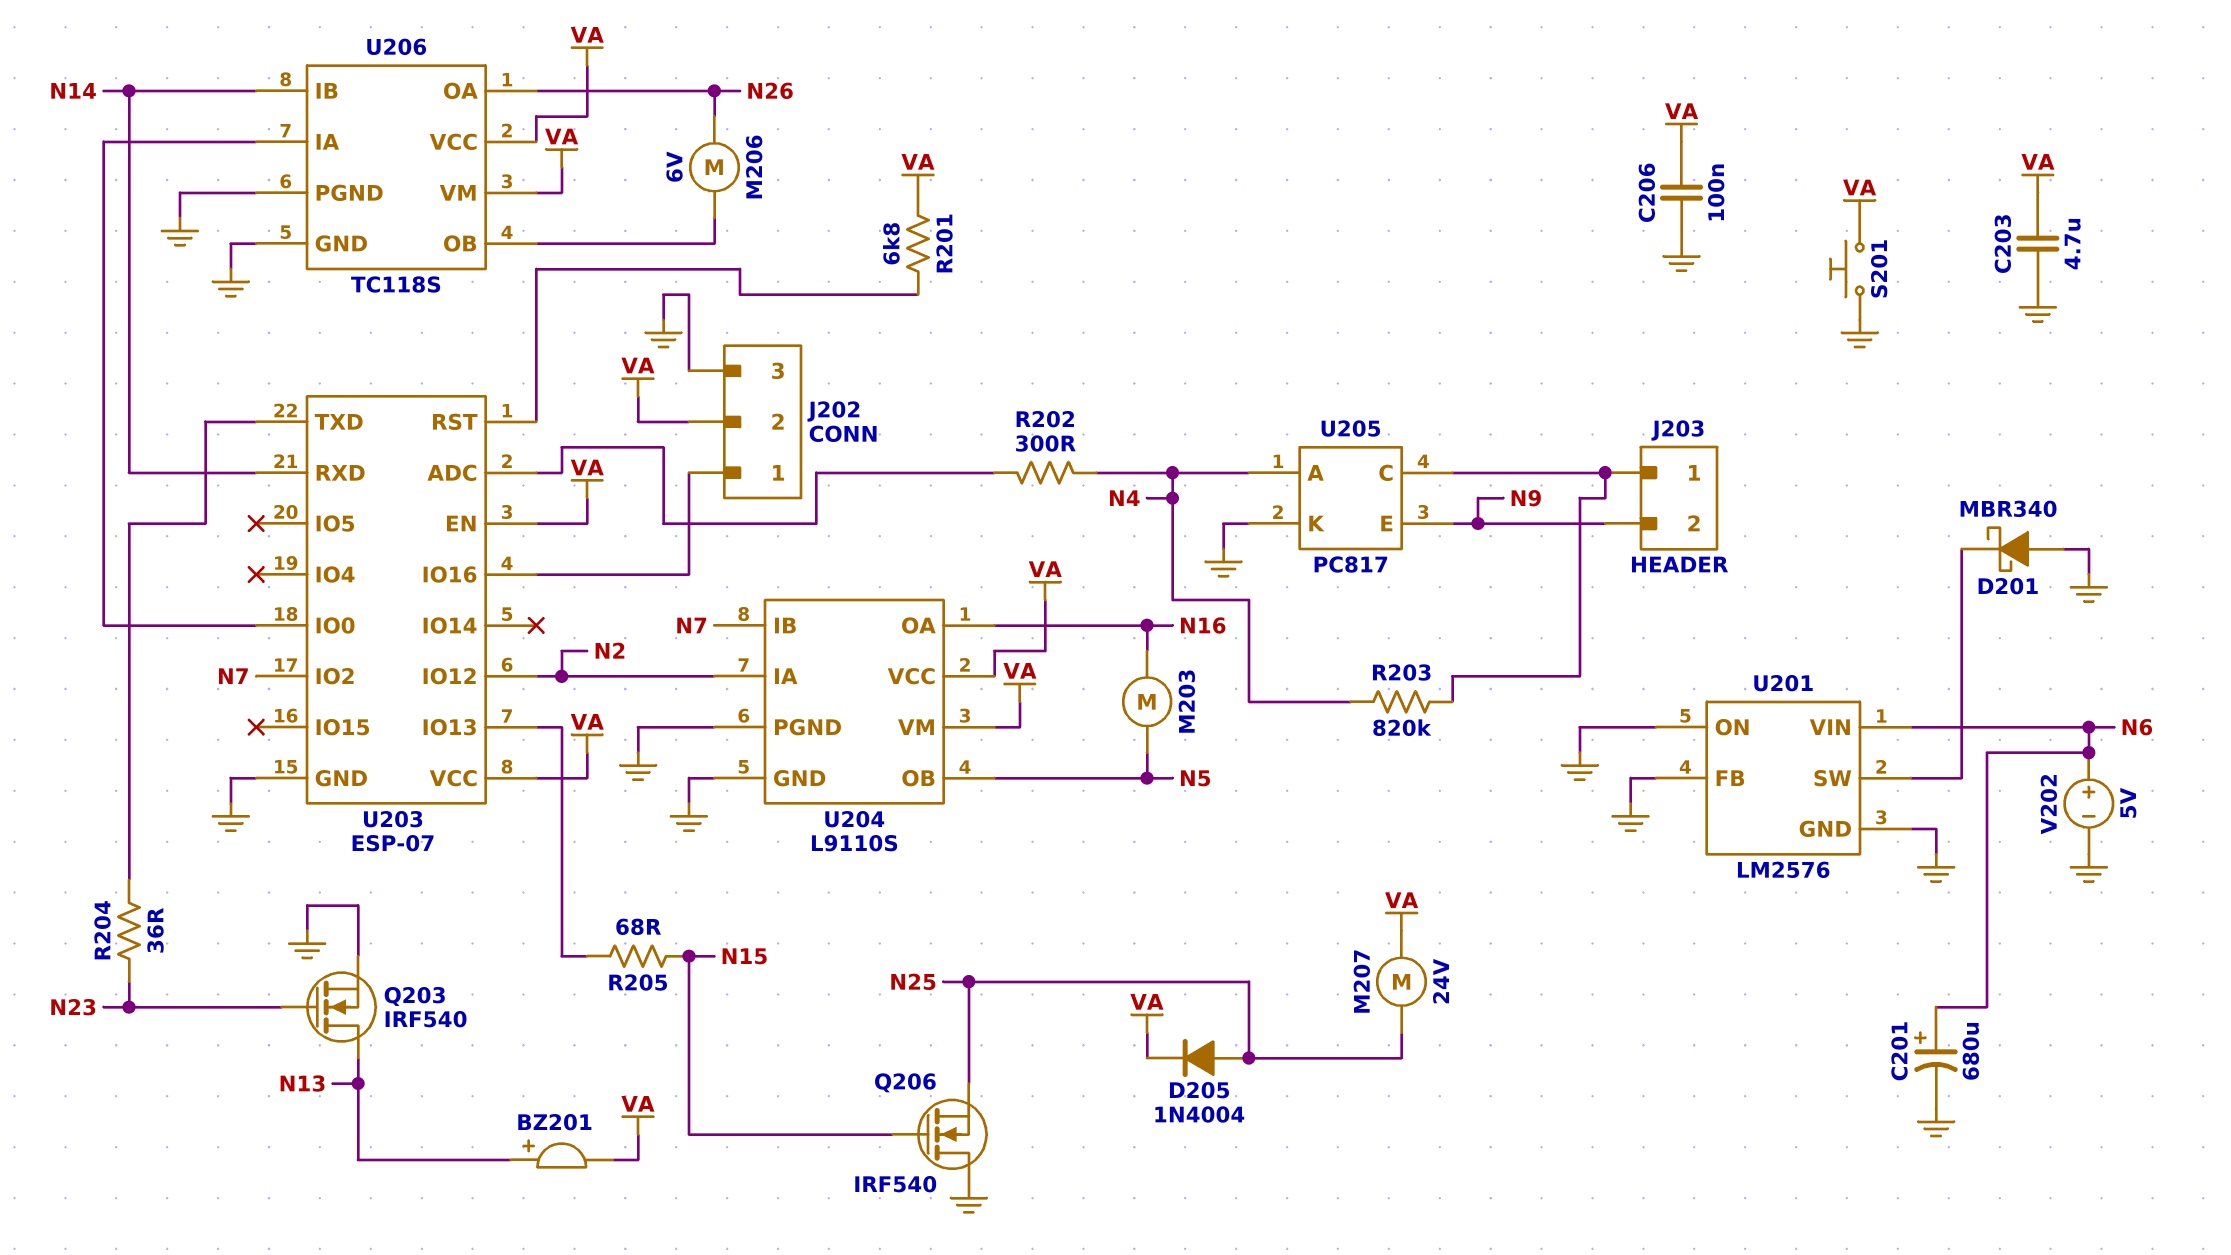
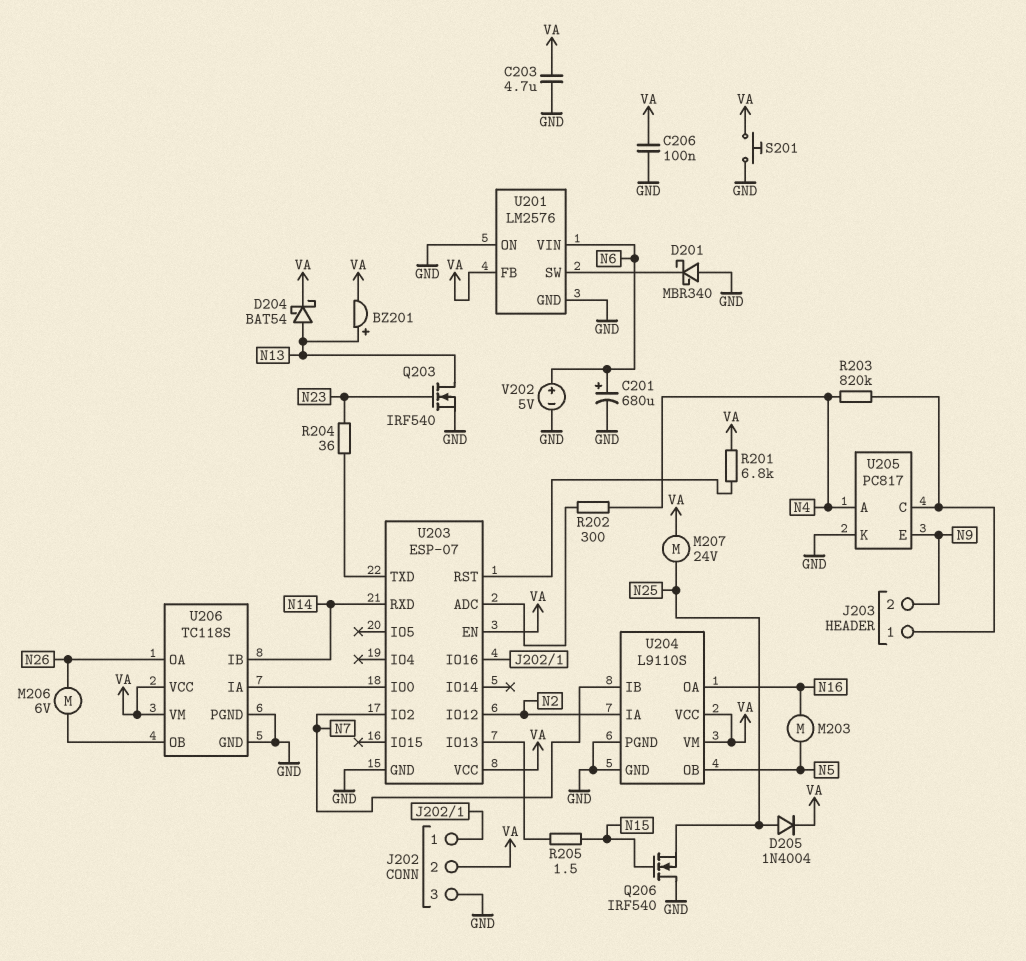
D204: none -> schottky BAT54 (A N13, K VA)
R205: 68 (N15, U203/IO13) -> 1.5 (N15, U203/IO13)
U201 pin FB: GND -> VA

